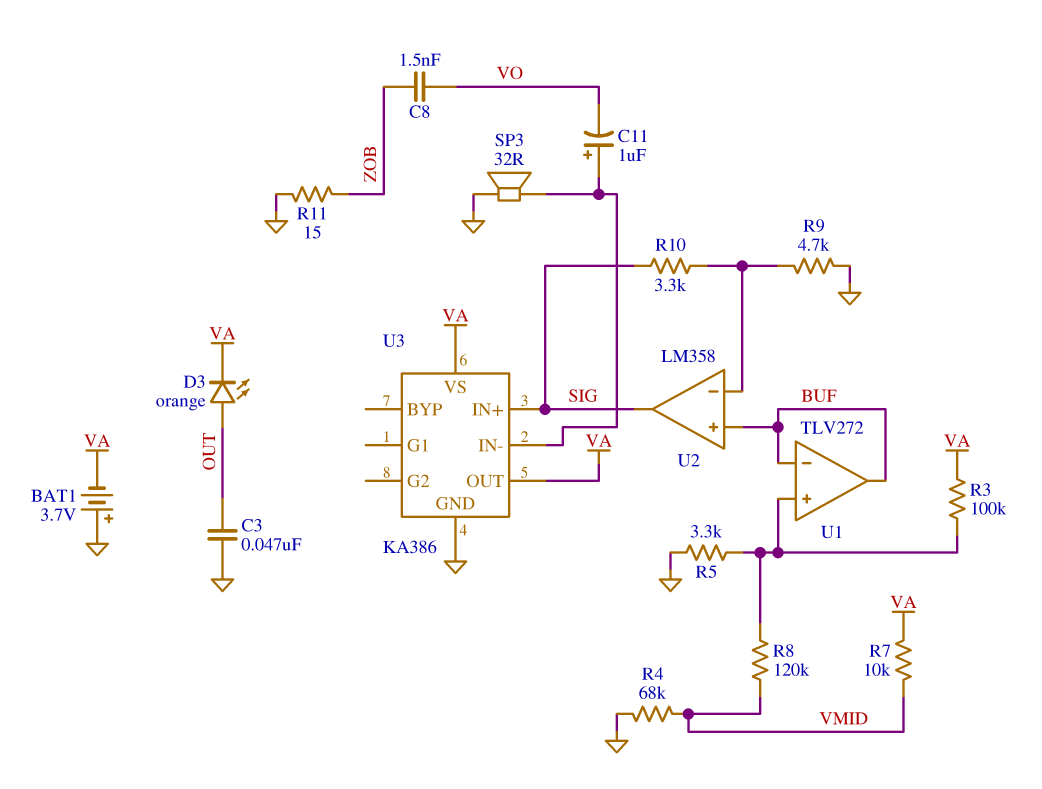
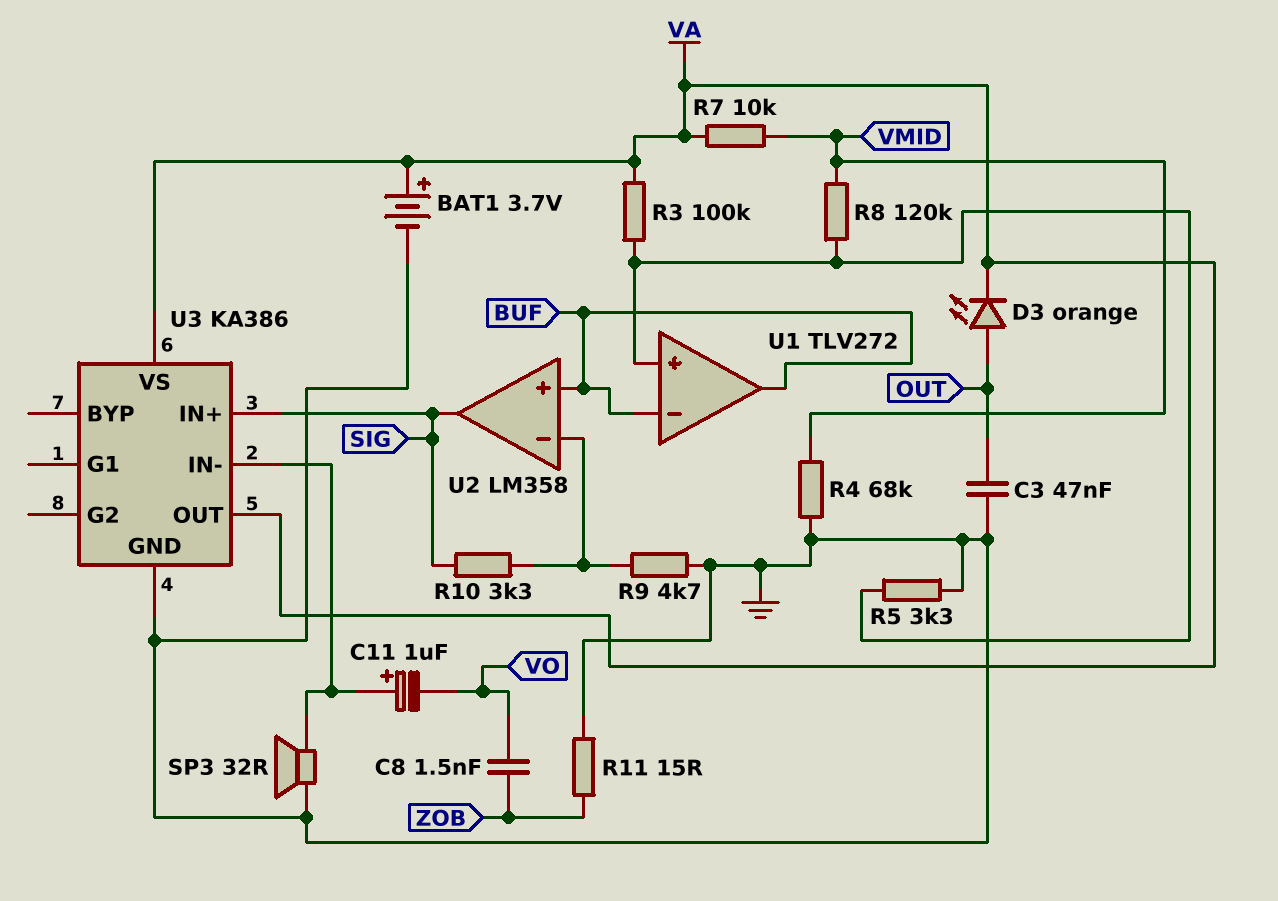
BAT1: 3.7V (plus GND, minus VA) -> 3.7V (plus VA, minus GND)

